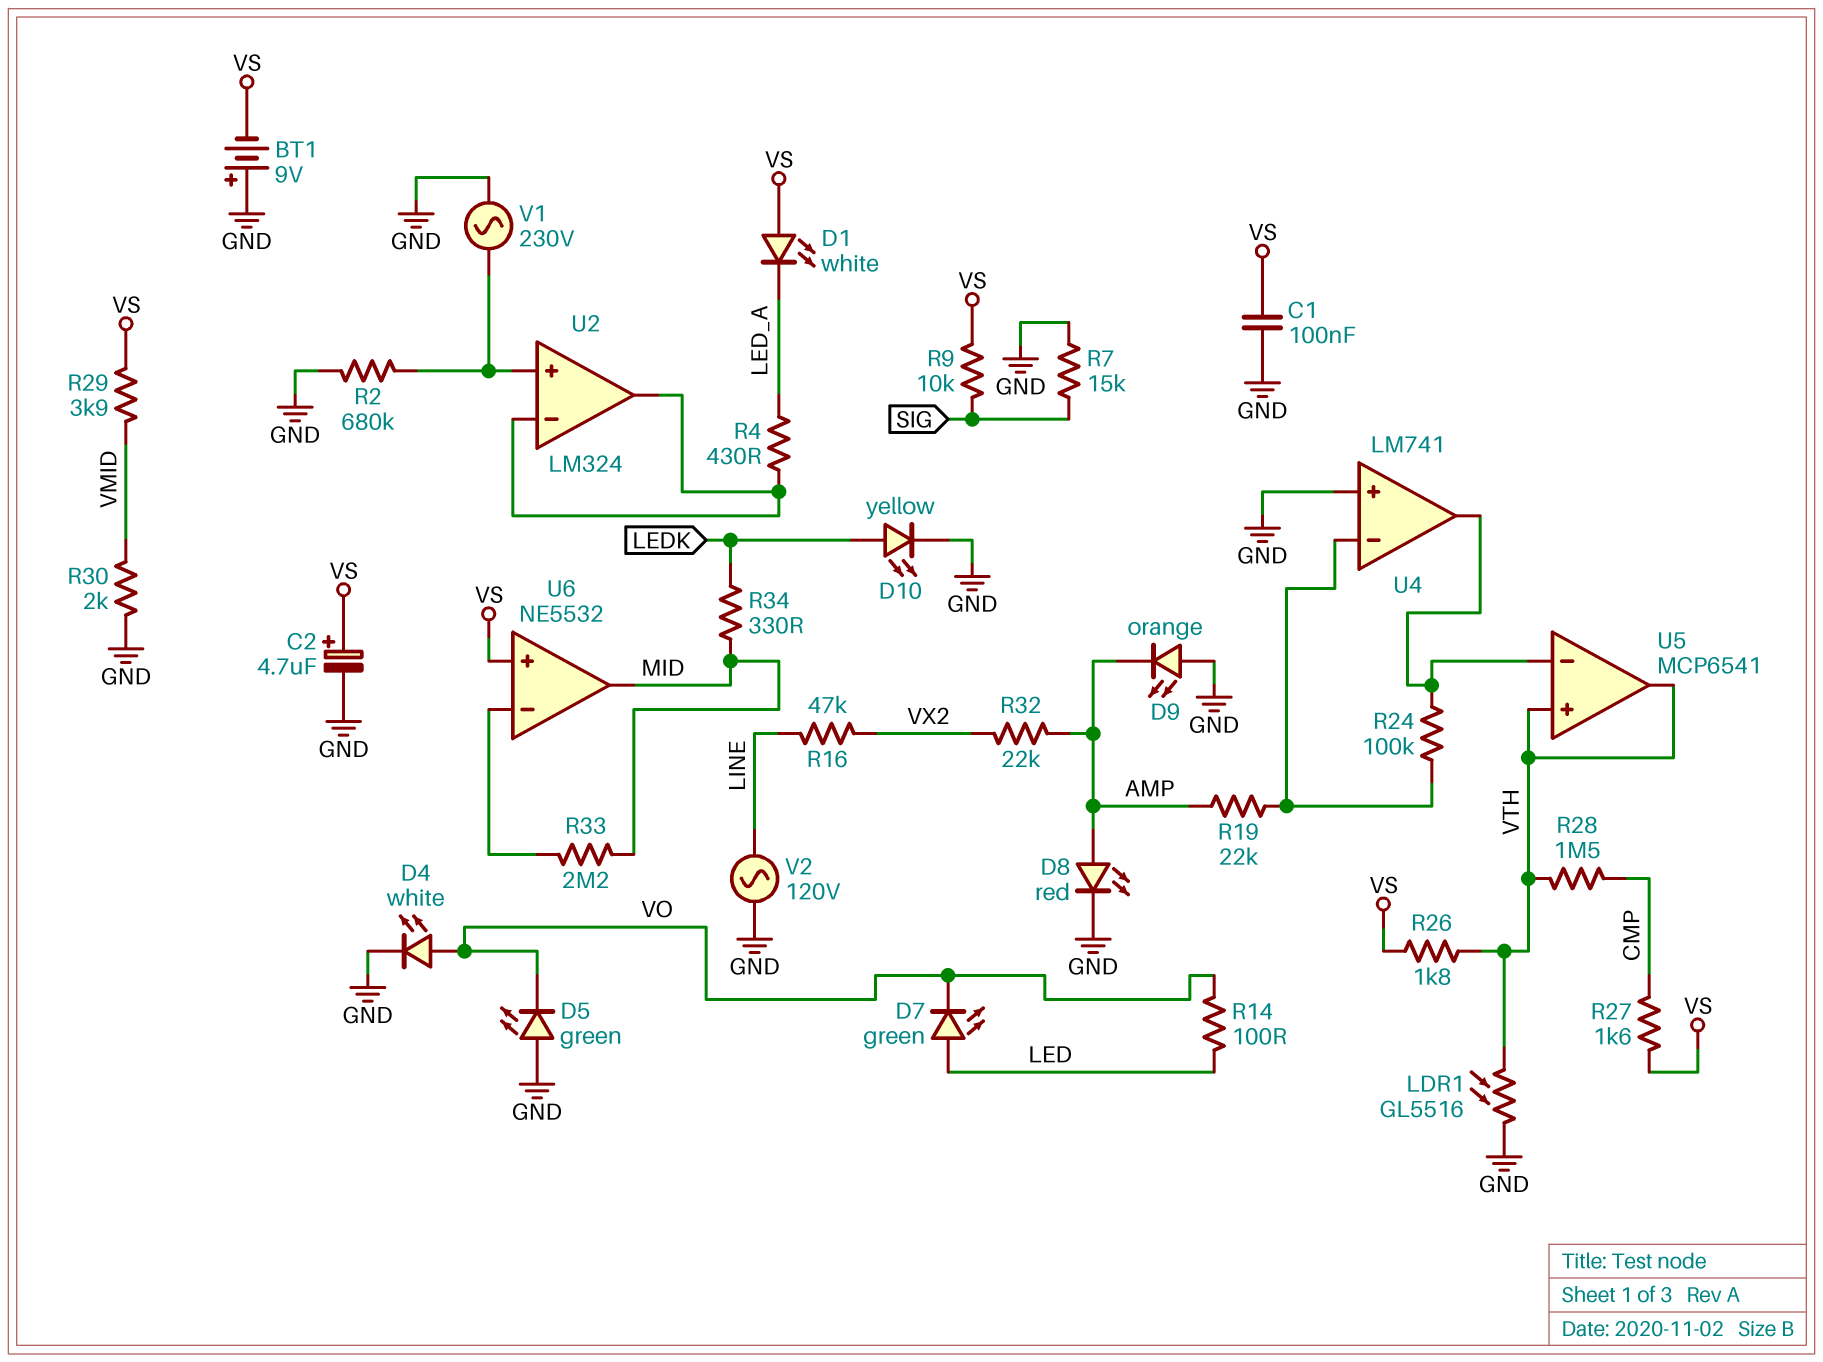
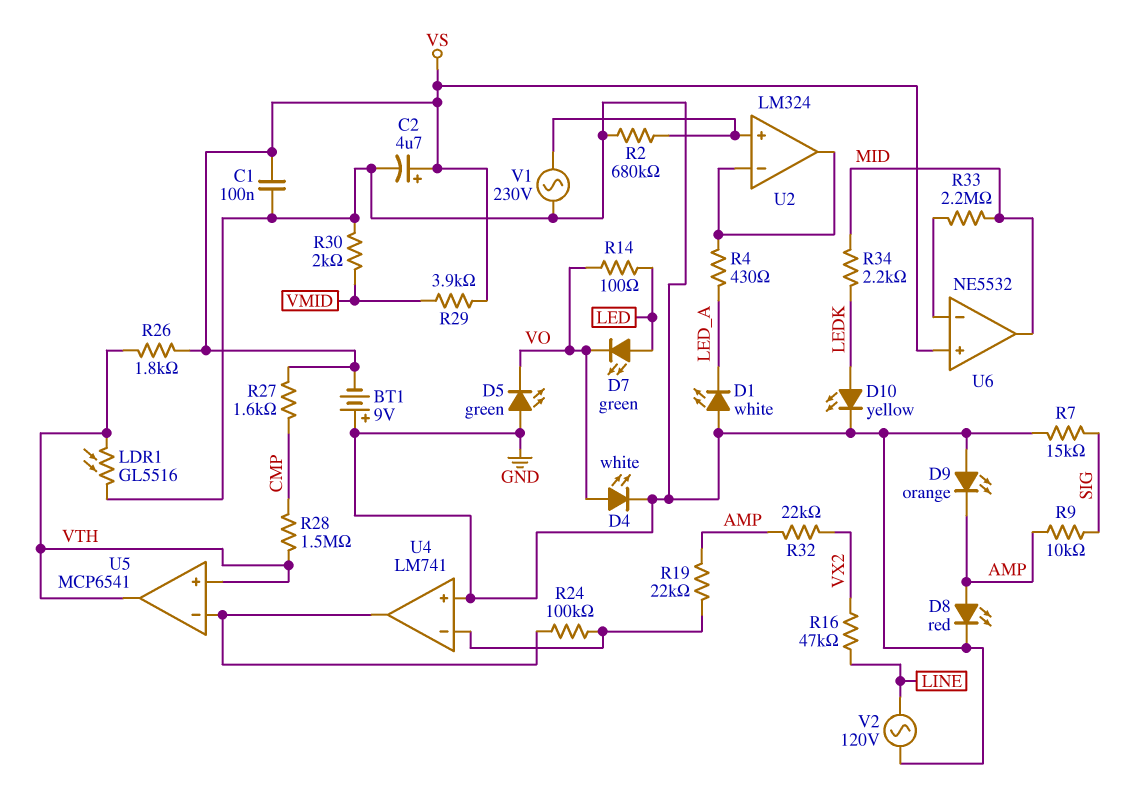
D1: LED white (A VS, K LED_A) -> LED white (A GND, K LED_A)
R9: 10k (SIG, VS) -> 10k (AMP, SIG)
R34: 330 (LEDK, MID) -> 2.2k (LEDK, MID)

